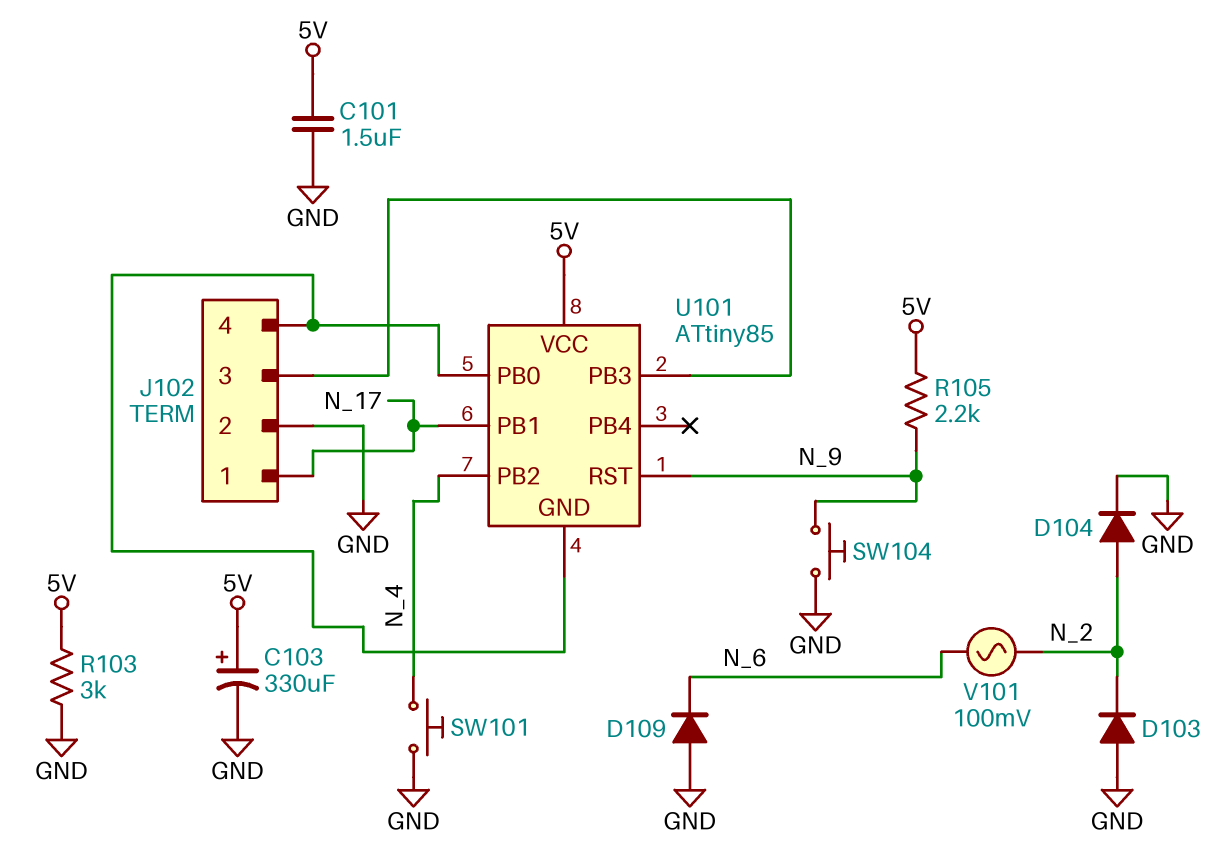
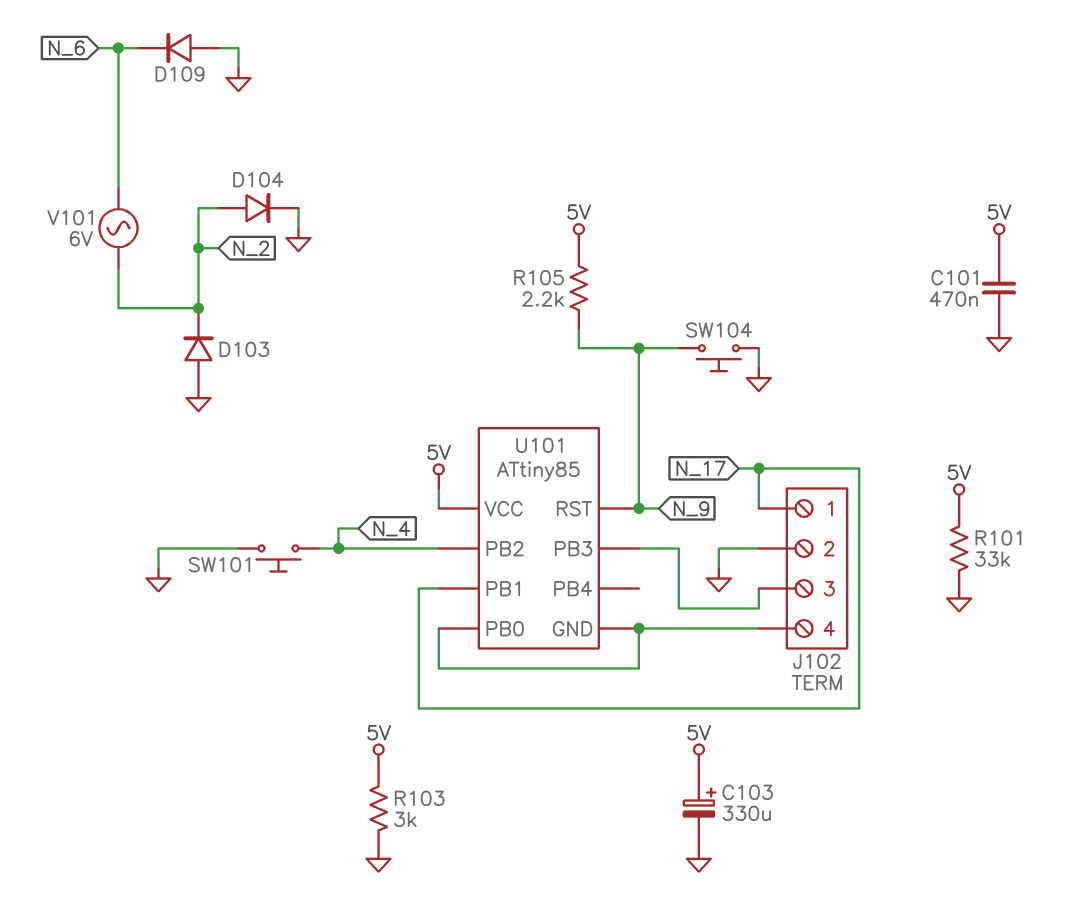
C101: 1.5uF (5V, GND) -> 470nF (5V, GND)
R101: none -> 33k (5V, GND)
V101: AC 100mV (N_2, N_6) -> AC 6V (N_2, N_6)

